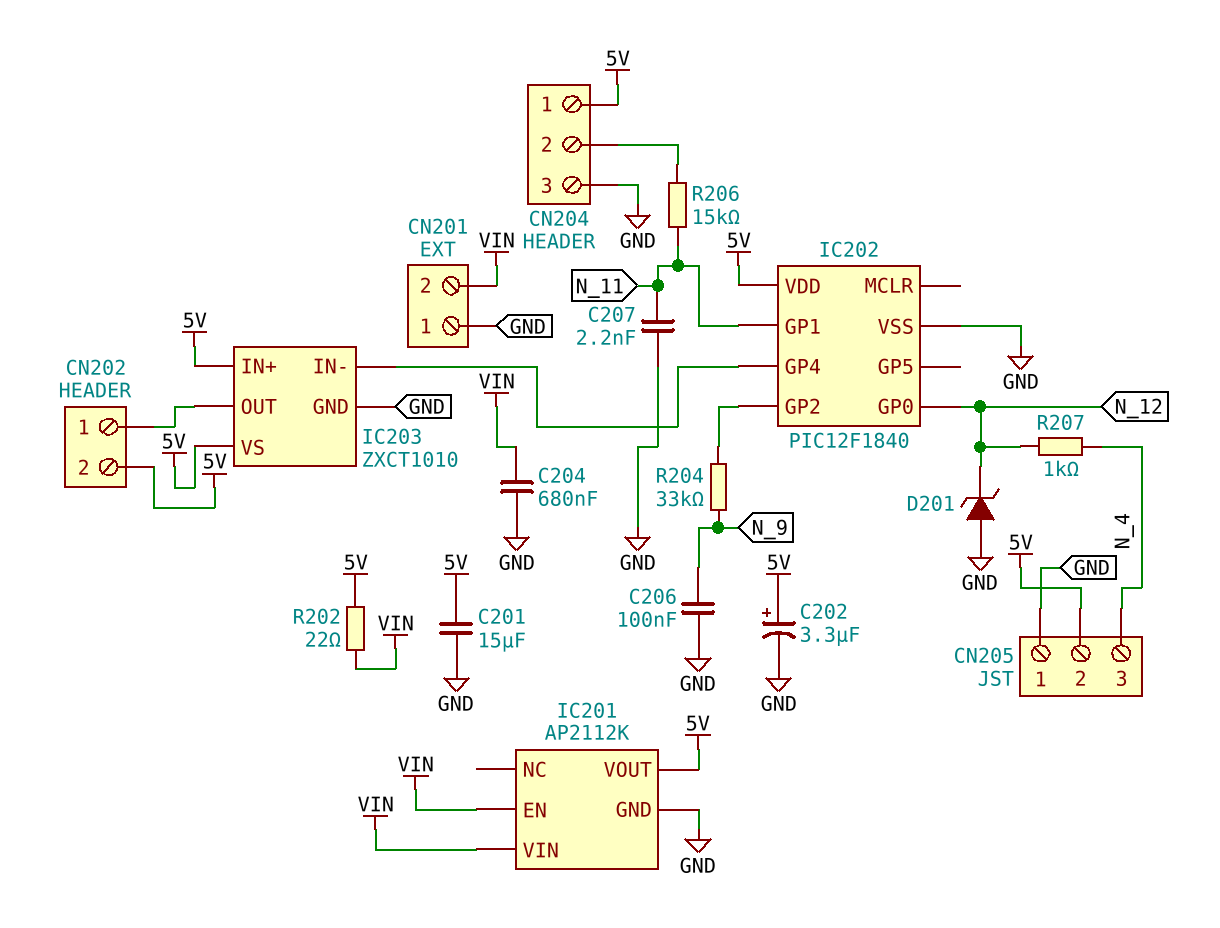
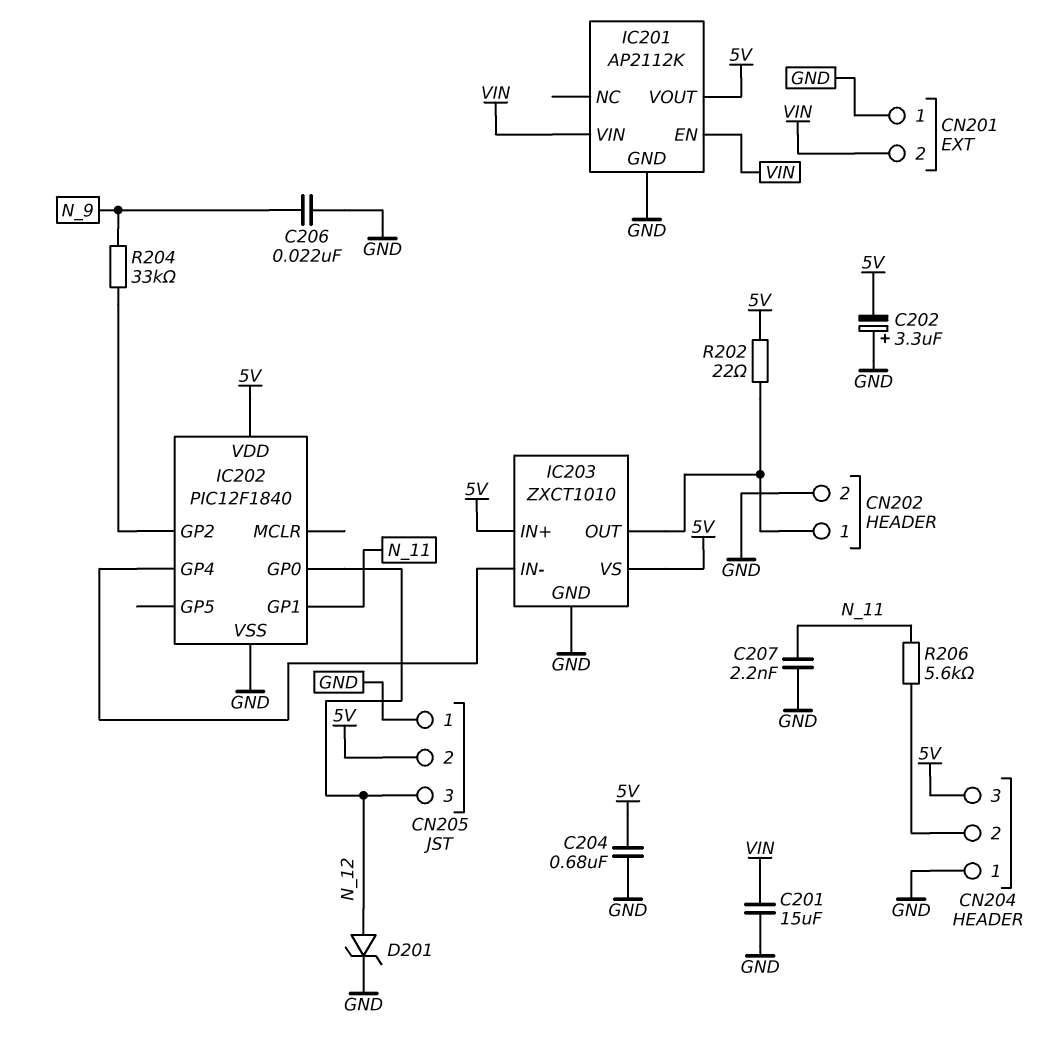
C201: 15uF (5V, GND) -> 15uF (GND, VIN)
C202: 3.3uF (plus 5V, minus GND) -> 3.3uF (plus GND, minus 5V)
C204: 680nF (GND, VIN) -> 680nF (5V, GND)
C206: 100nF (GND, N_9) -> 22nF (GND, N_9)
CN202 pin 2: 5V -> GND
CN204 pin 1: 5V -> GND
CN204 pin 3: GND -> 5V
CN205 pin 3: N_4 -> N_12
D201: zener (A GND, K N_12) -> zener (A N_12, K GND)
R202: 22 (5V, VIN) -> 22 (5V, CN202/1)
R206: 15k (CN204/2, N_11) -> 5.6k (CN204/2, N_11)
R207: 1k (N_4, N_12) -> none

